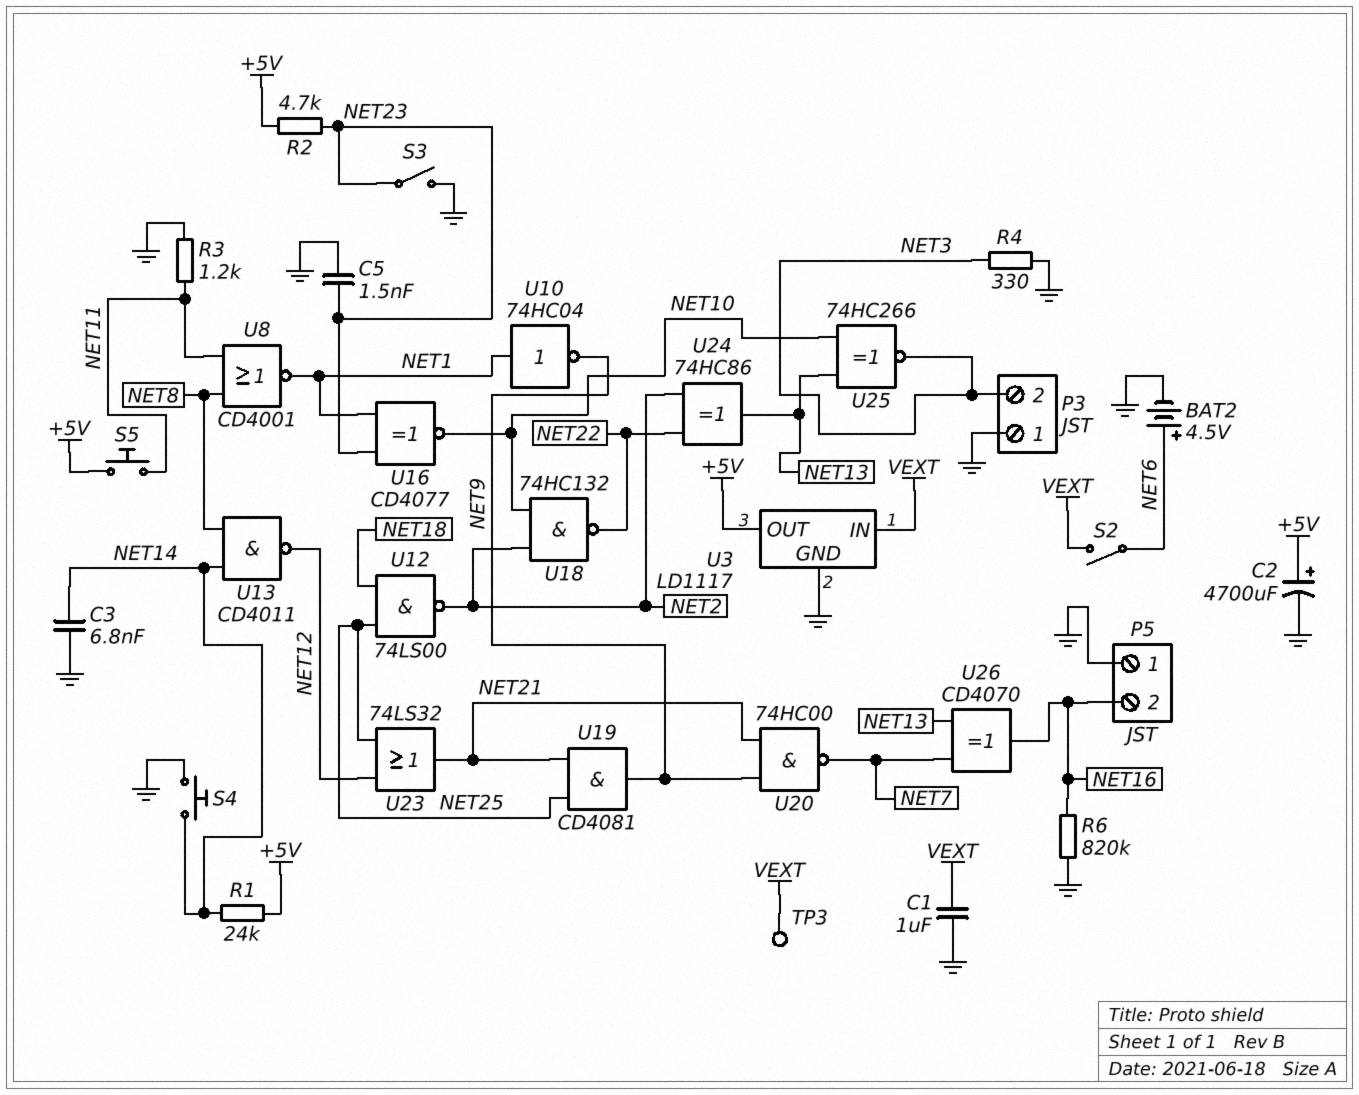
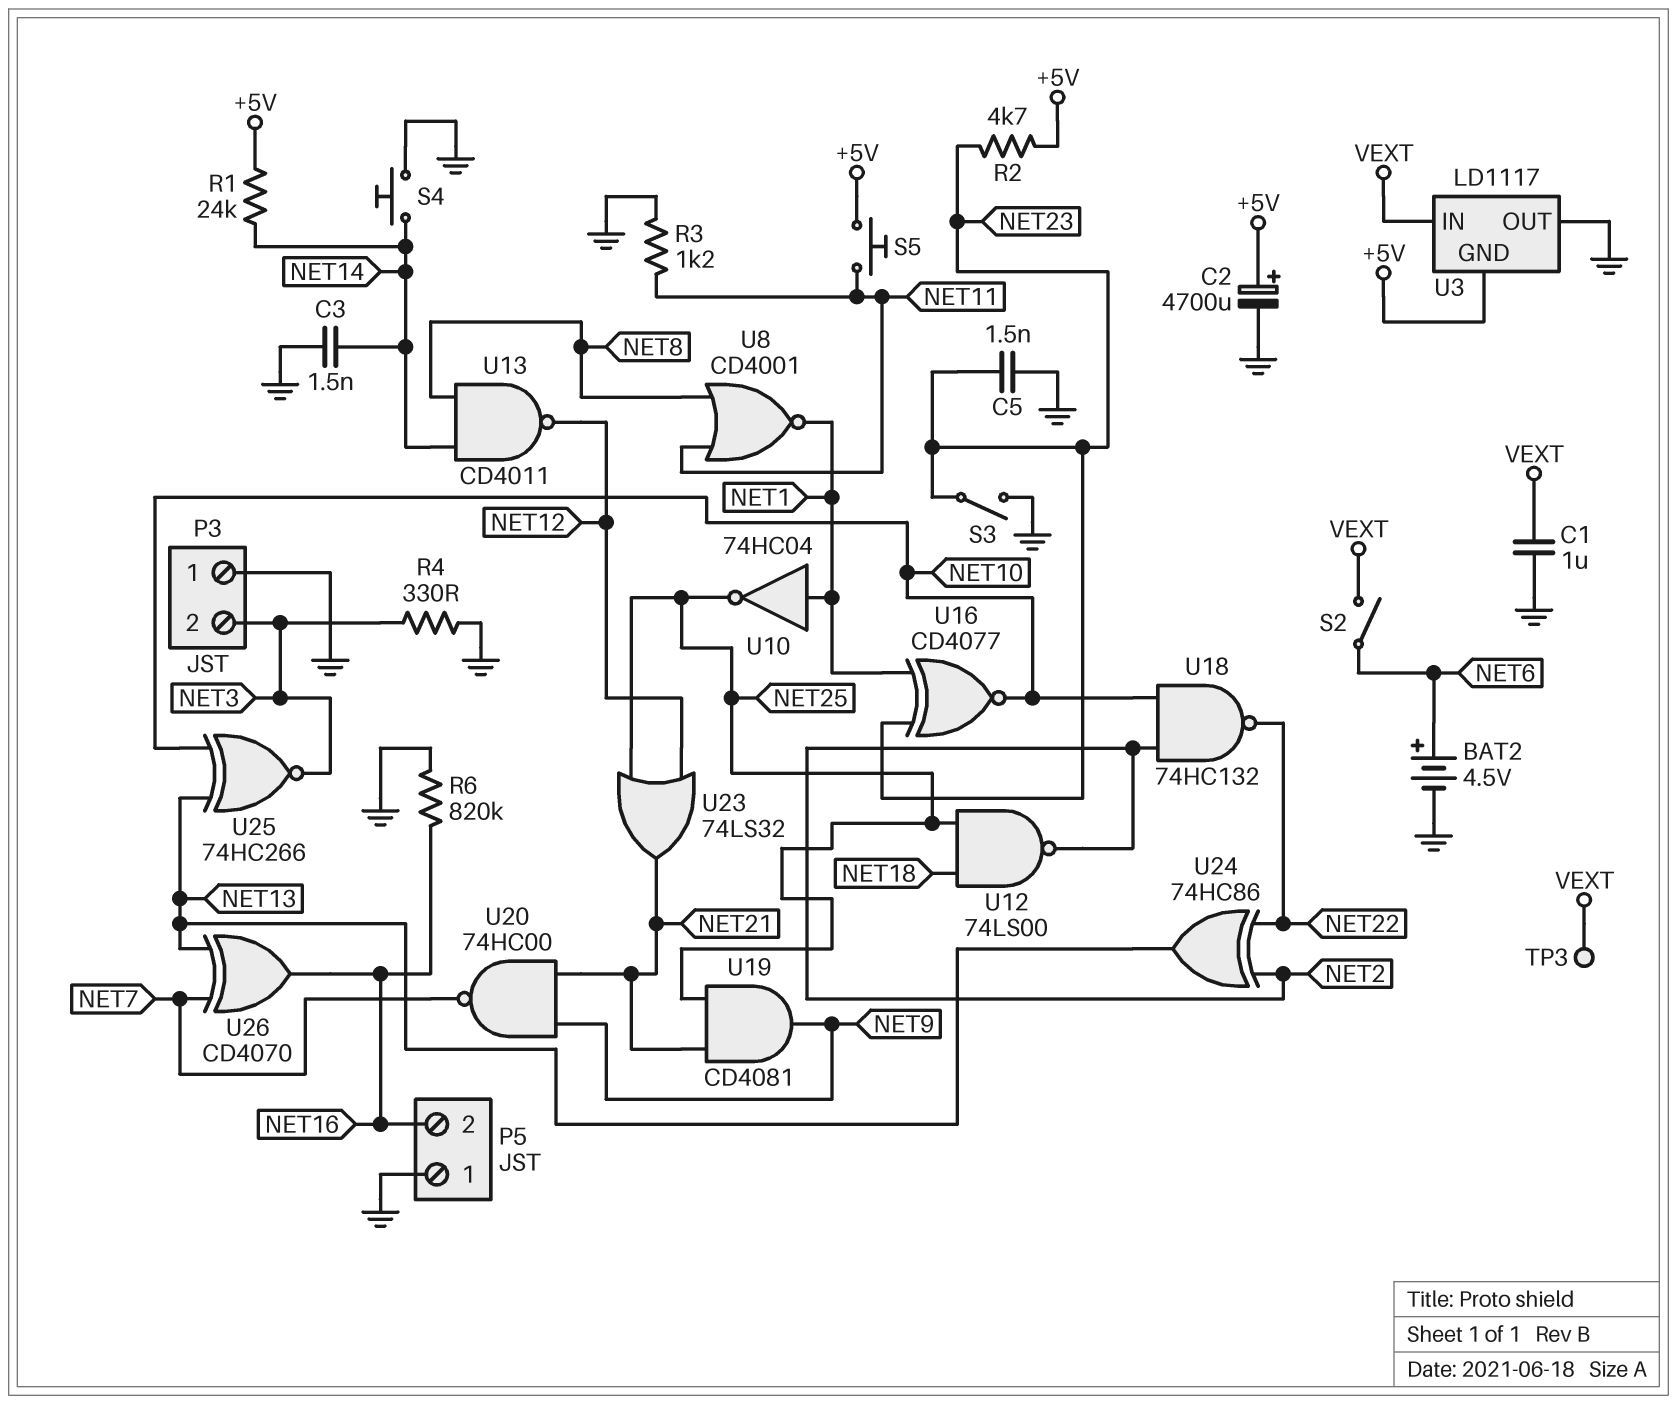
C3: 6.8nF (GND, NET14) -> 1.5nF (GND, NET14)
U3 pin GND: GND -> +5V
U3 pin OUT: +5V -> GND
U10: NOT 74HC04 (in NET1, out NET9) -> NOT 74HC04 (in NET1, out NET25)

